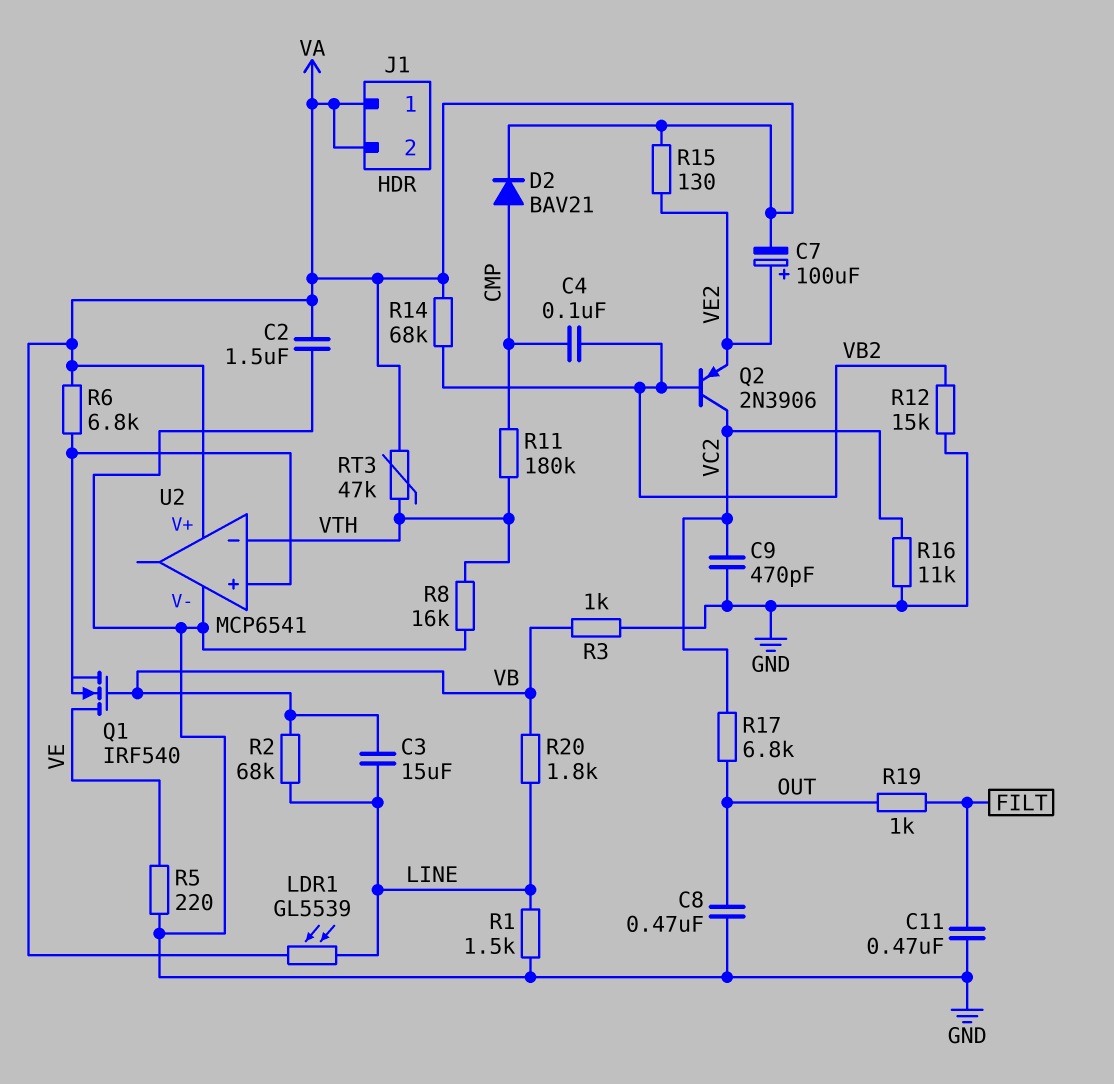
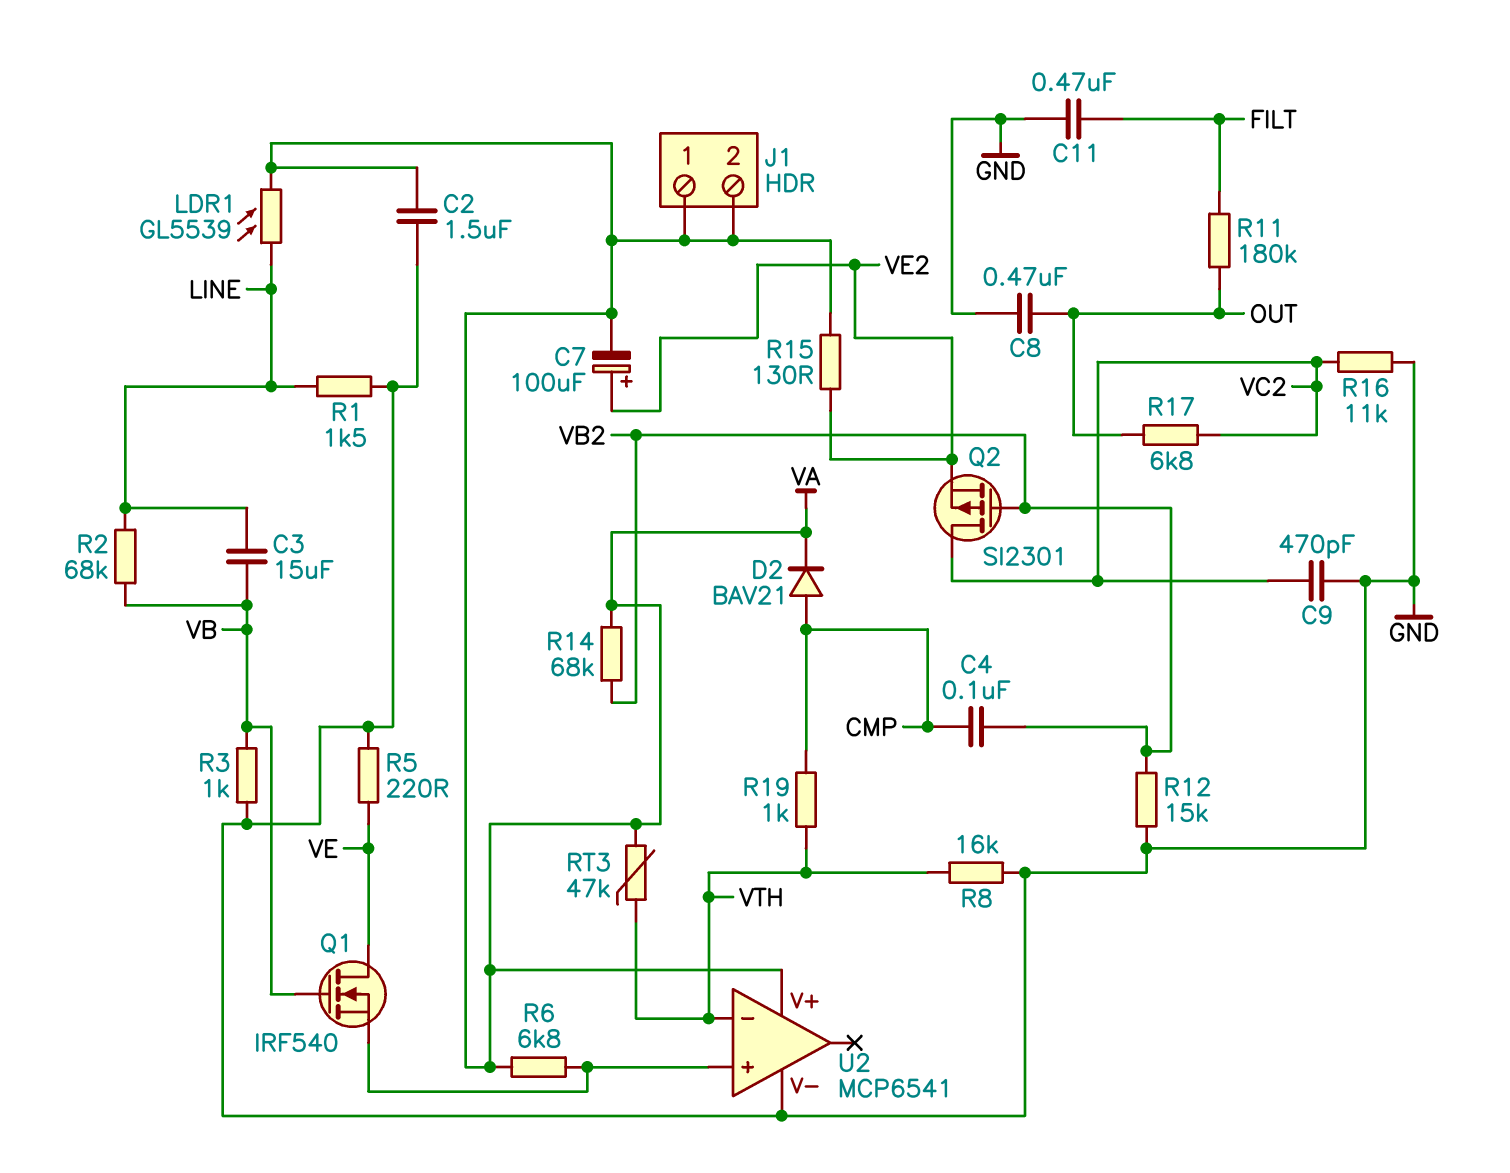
Q2: PNP 2N3906 (B VB2, C VC2, E VE2) -> PMOS SI2301 (G VB2, D VC2, S VE2)
R11: 180k (CMP, VTH) -> 180k (FILT, OUT)
R19: 1k (FILT, OUT) -> 1k (CMP, VTH)
R20: 1.8k (LINE, VB) -> none

